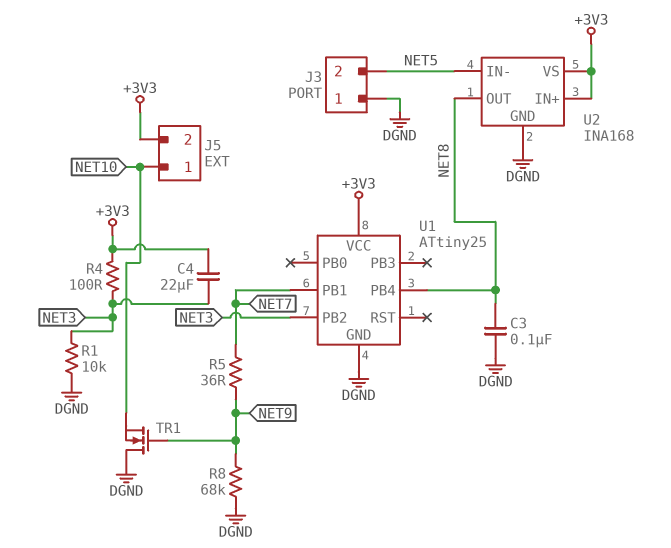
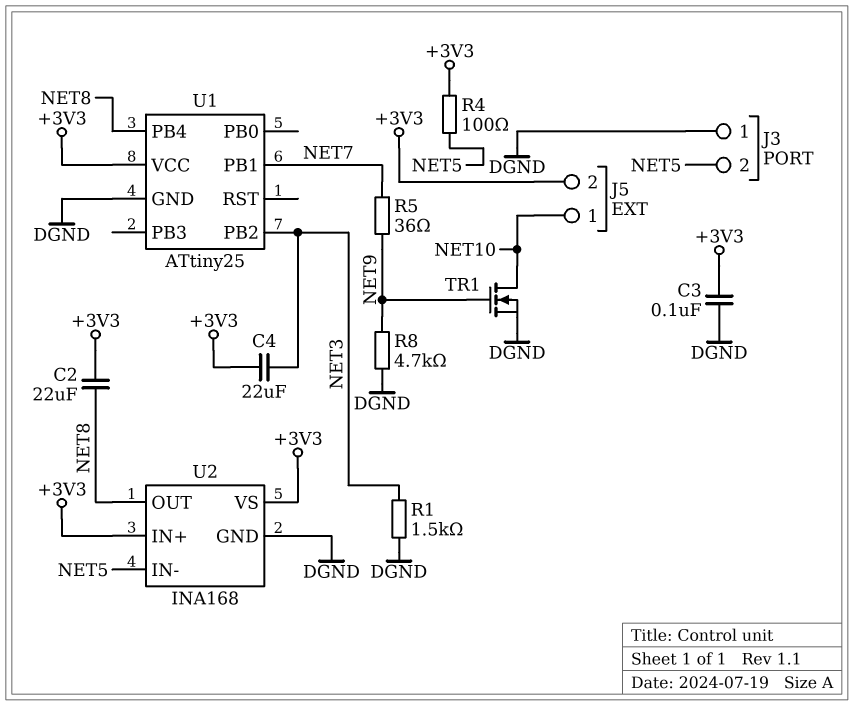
C2: none -> 22uF (+3V3, NET8)
C3: 100nF (DGND, NET8) -> 100nF (+3V3, DGND)
R1: 10k (DGND, NET3) -> 1.5k (DGND, NET3)
R4: 100 (+3V3, NET3) -> 100 (+3V3, NET5)
R8: 68k (DGND, NET9) -> 4.7k (DGND, NET9)
TR1: NMOS (G NET9, D DGND, S NET10) -> NMOS (G NET9, D NET10, S DGND)

